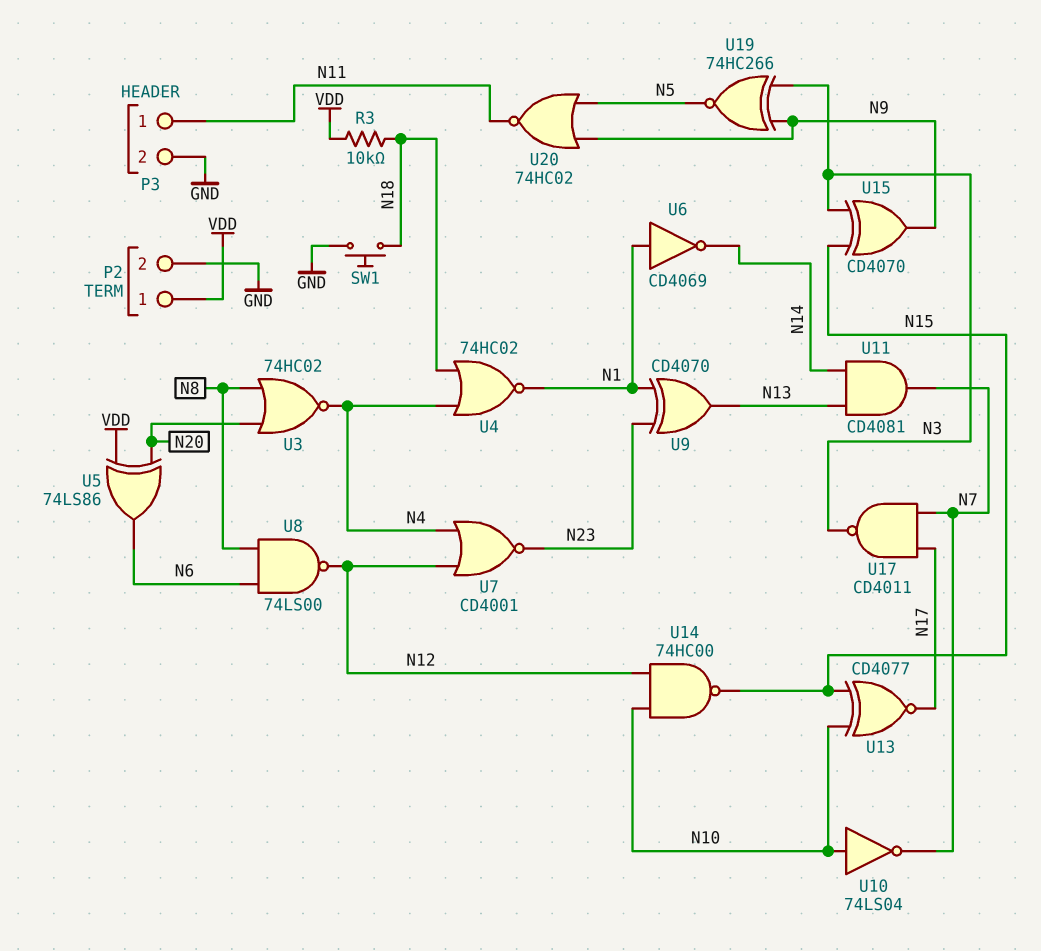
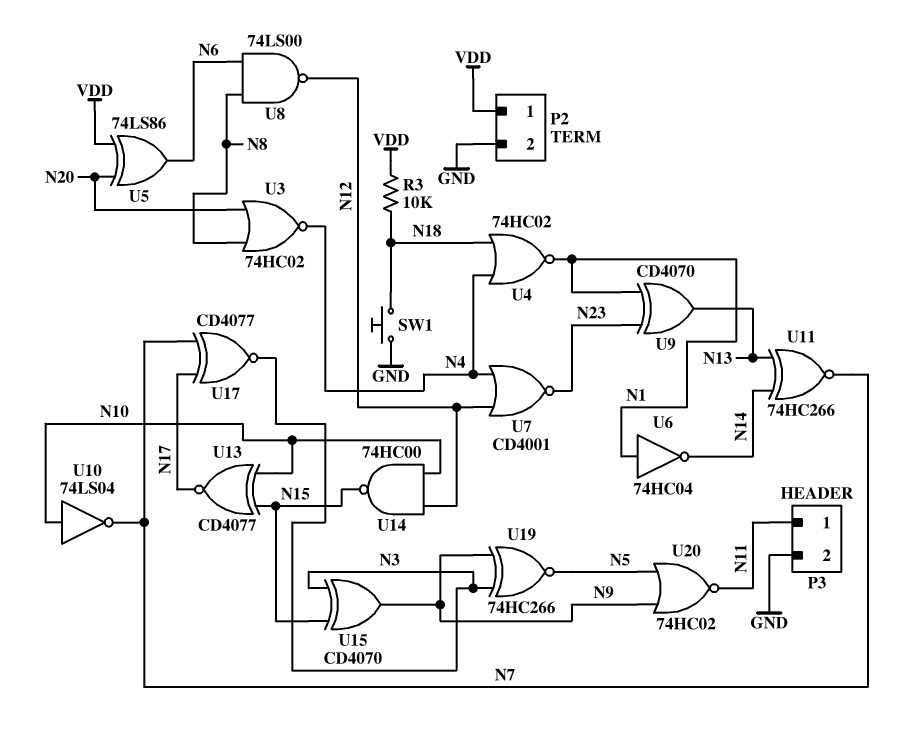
U6: NOT CD4069 (in N1, out N14) -> NOT 74HC04 (in N1, out N14)
U11: AND CD4081 (in N13, in N14, out N7) -> XNOR 74HC266 (in N13, in N14, out N7)
U17: NAND CD4011 (in N7, in N17, out N3) -> XNOR CD4077 (in N7, in N17, out N3)

